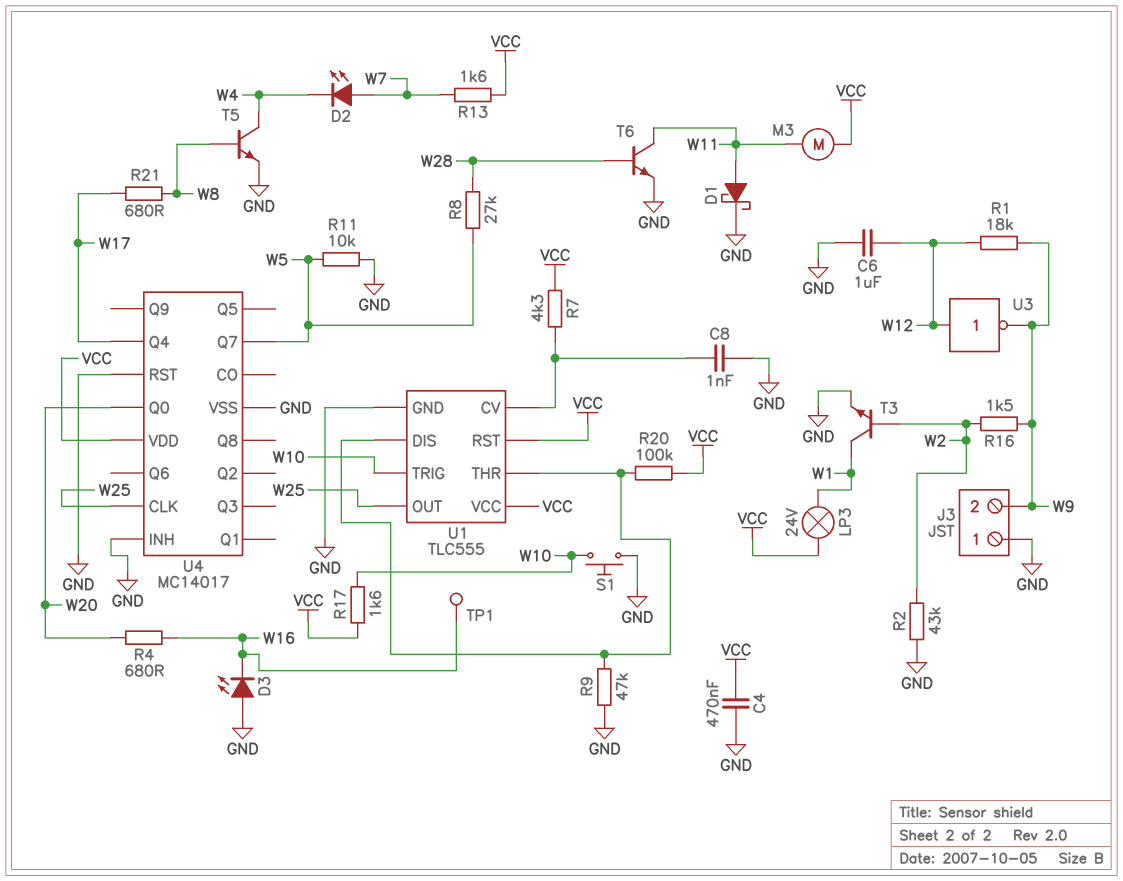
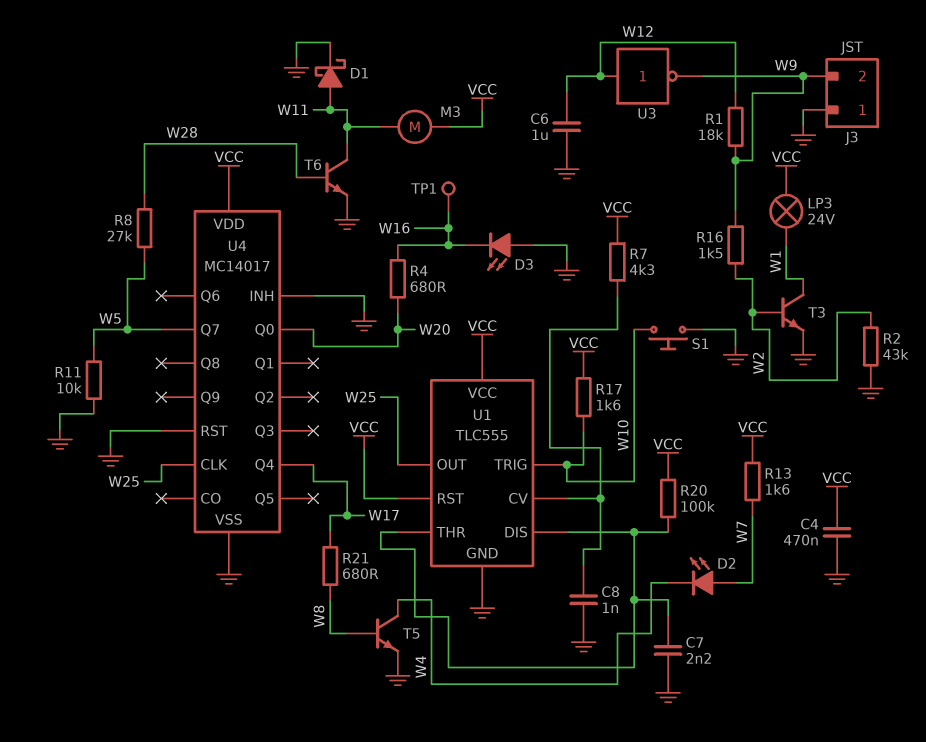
C7: none -> 2.2nF (GND, U1/DIS)
R9: 47k (GND, U1/DIS) -> none

